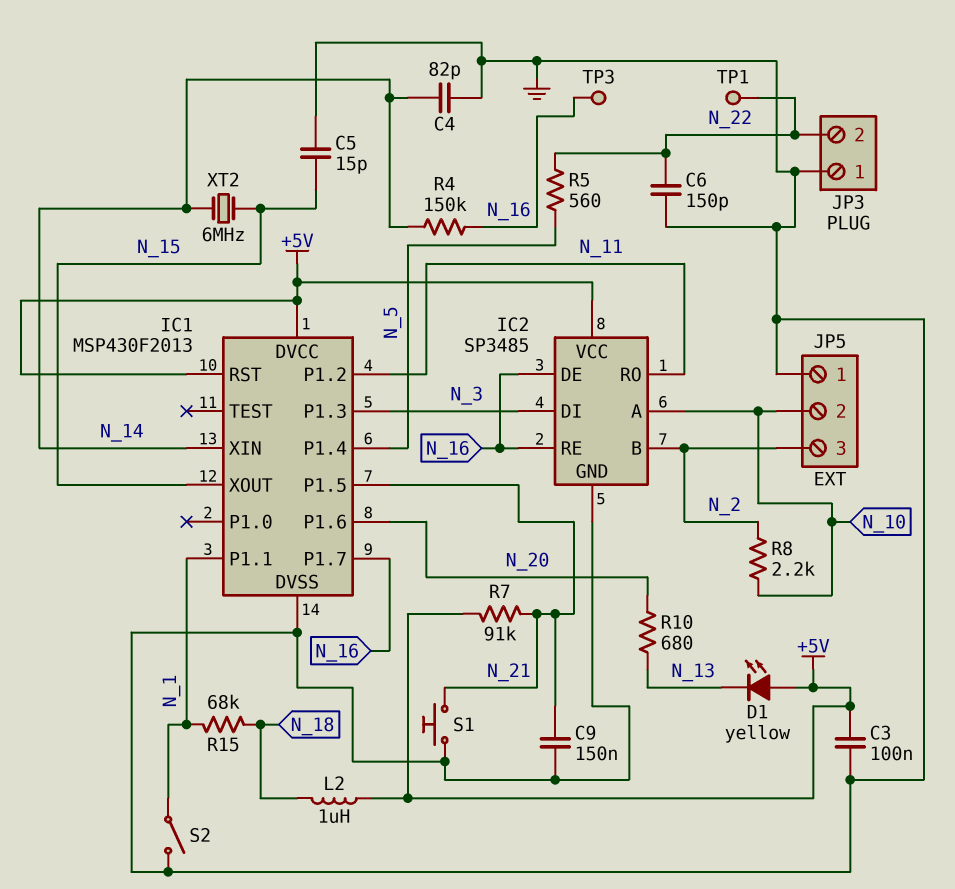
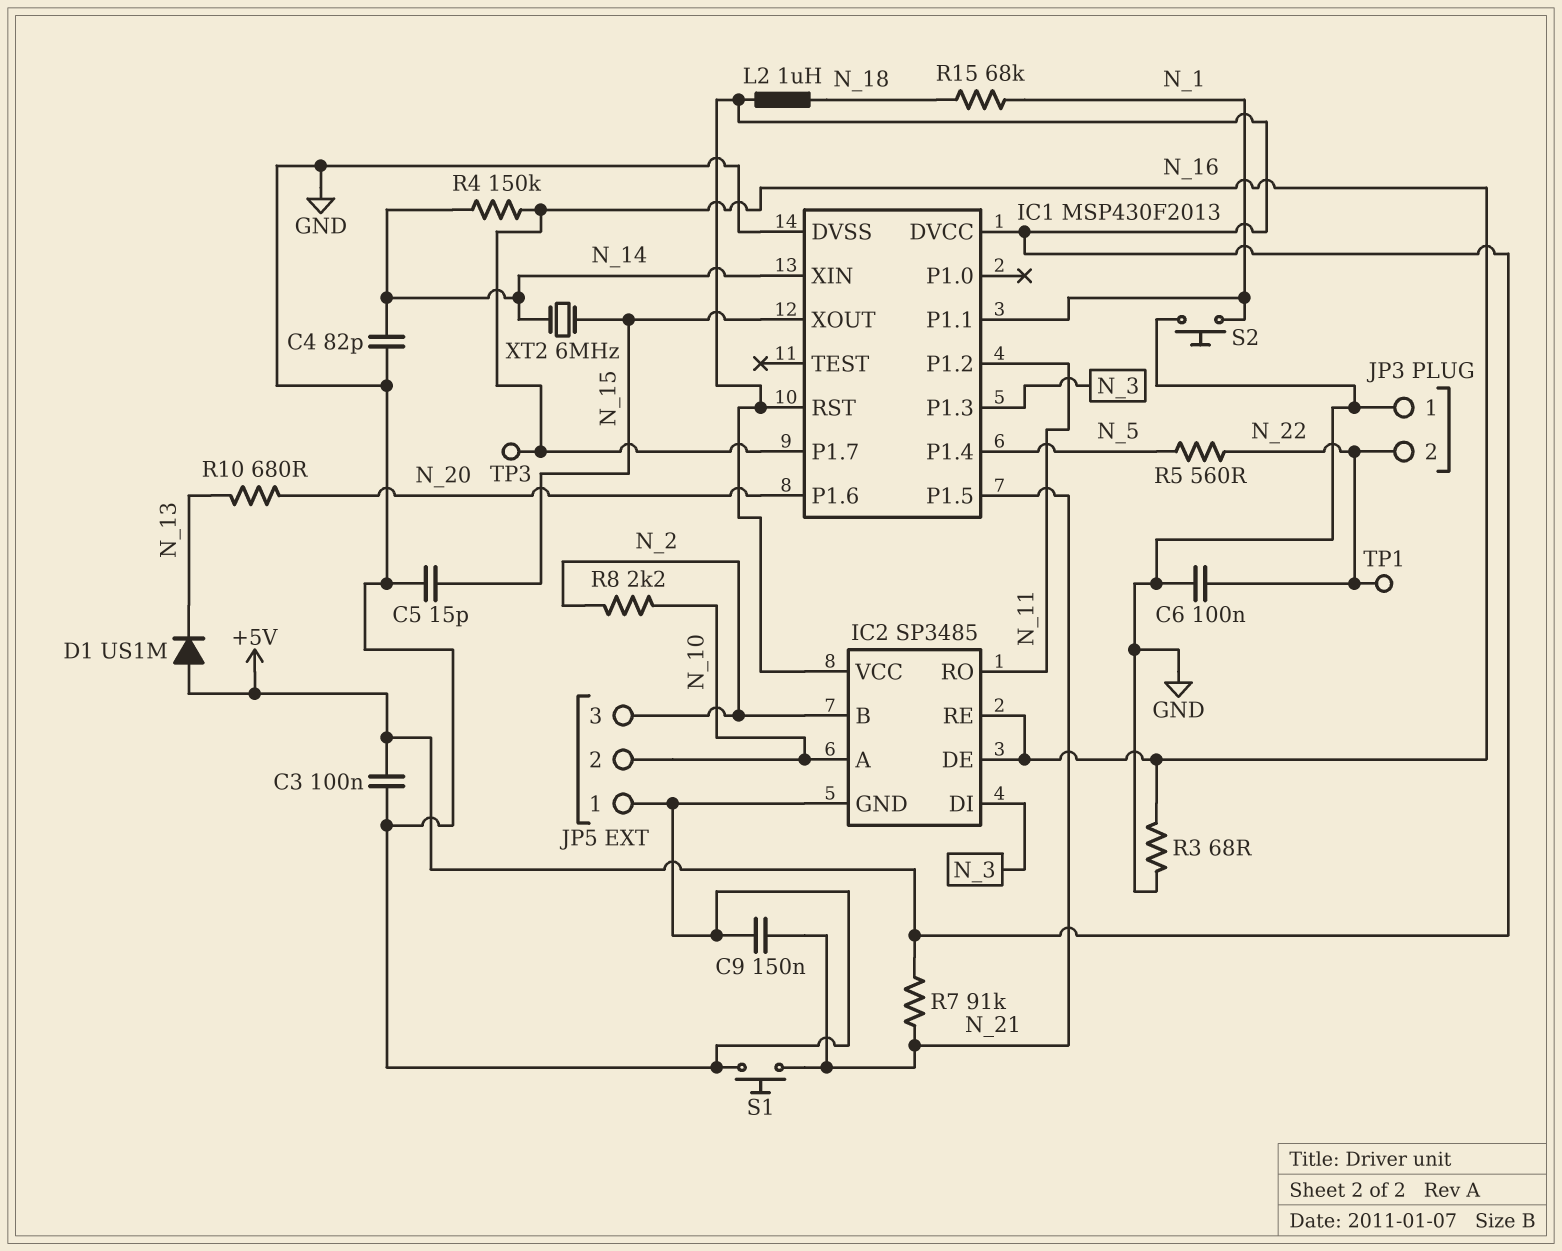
C6: 150pF (GND, N_22) -> 100nF (GND, N_22)
D1: LED yellow (A +5V, K N_13) -> diode US1M (A +5V, K N_13)
R3: none -> 68 (GND, N_16)
S2: switch (GND, N_1) -> button (GND, N_1)

